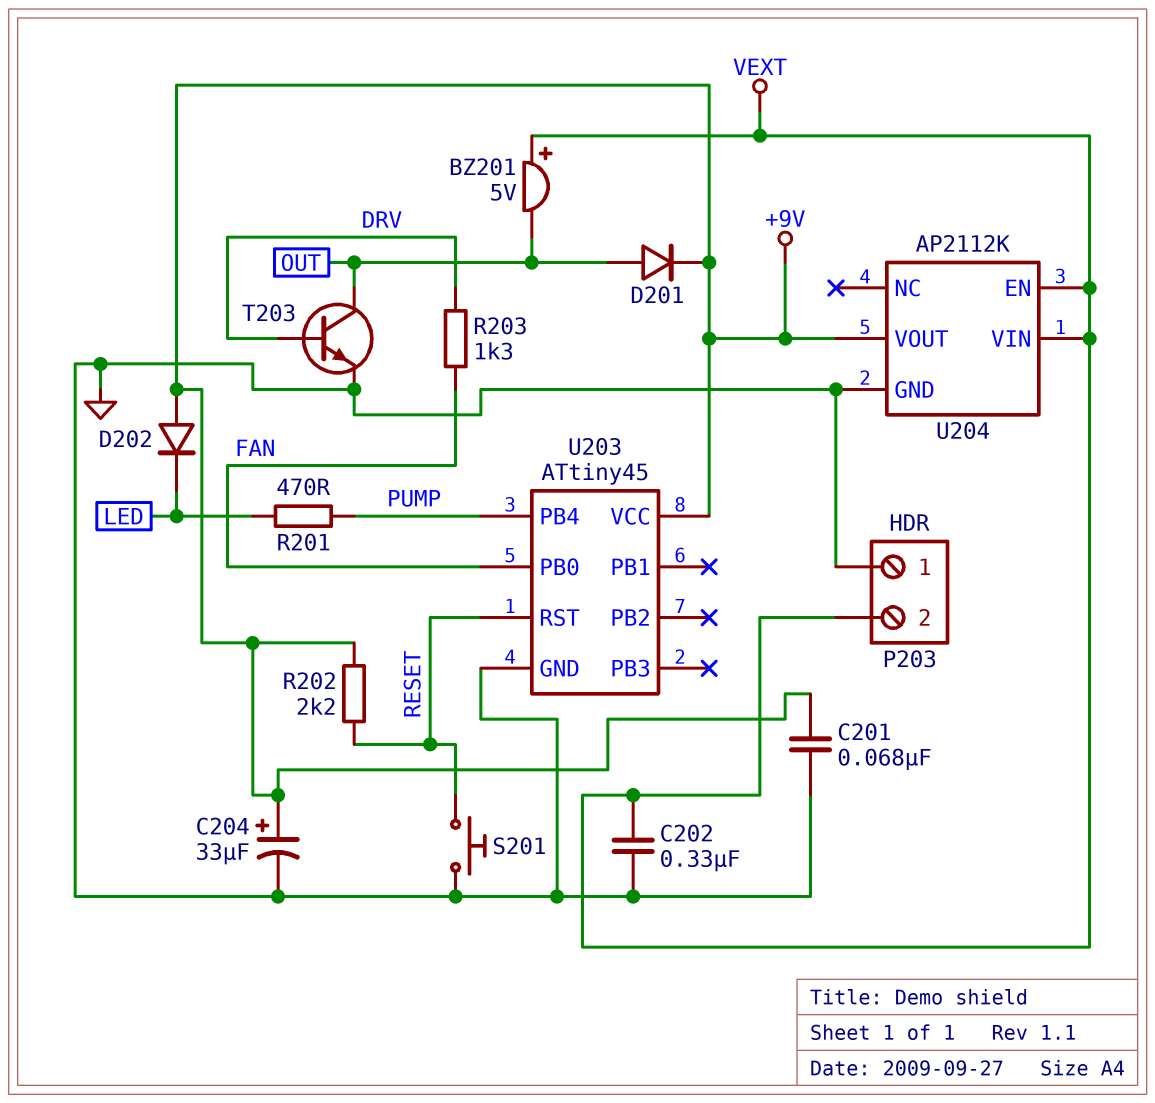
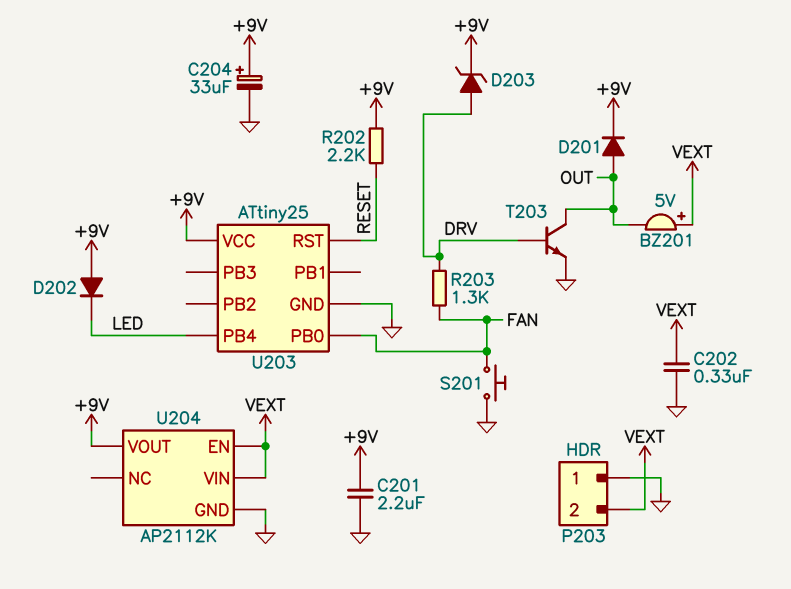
C201: 68nF (+9V, GND) -> 2.2uF (+9V, GND)
D203: none -> zener (A DRV, K +9V)
R201: 470 (LED, PUMP) -> none
S201: button (GND, RESET) -> button (FAN, GND)
U203: ATtiny45 -> ATtiny25
U203 pin PB4: PUMP -> LED

